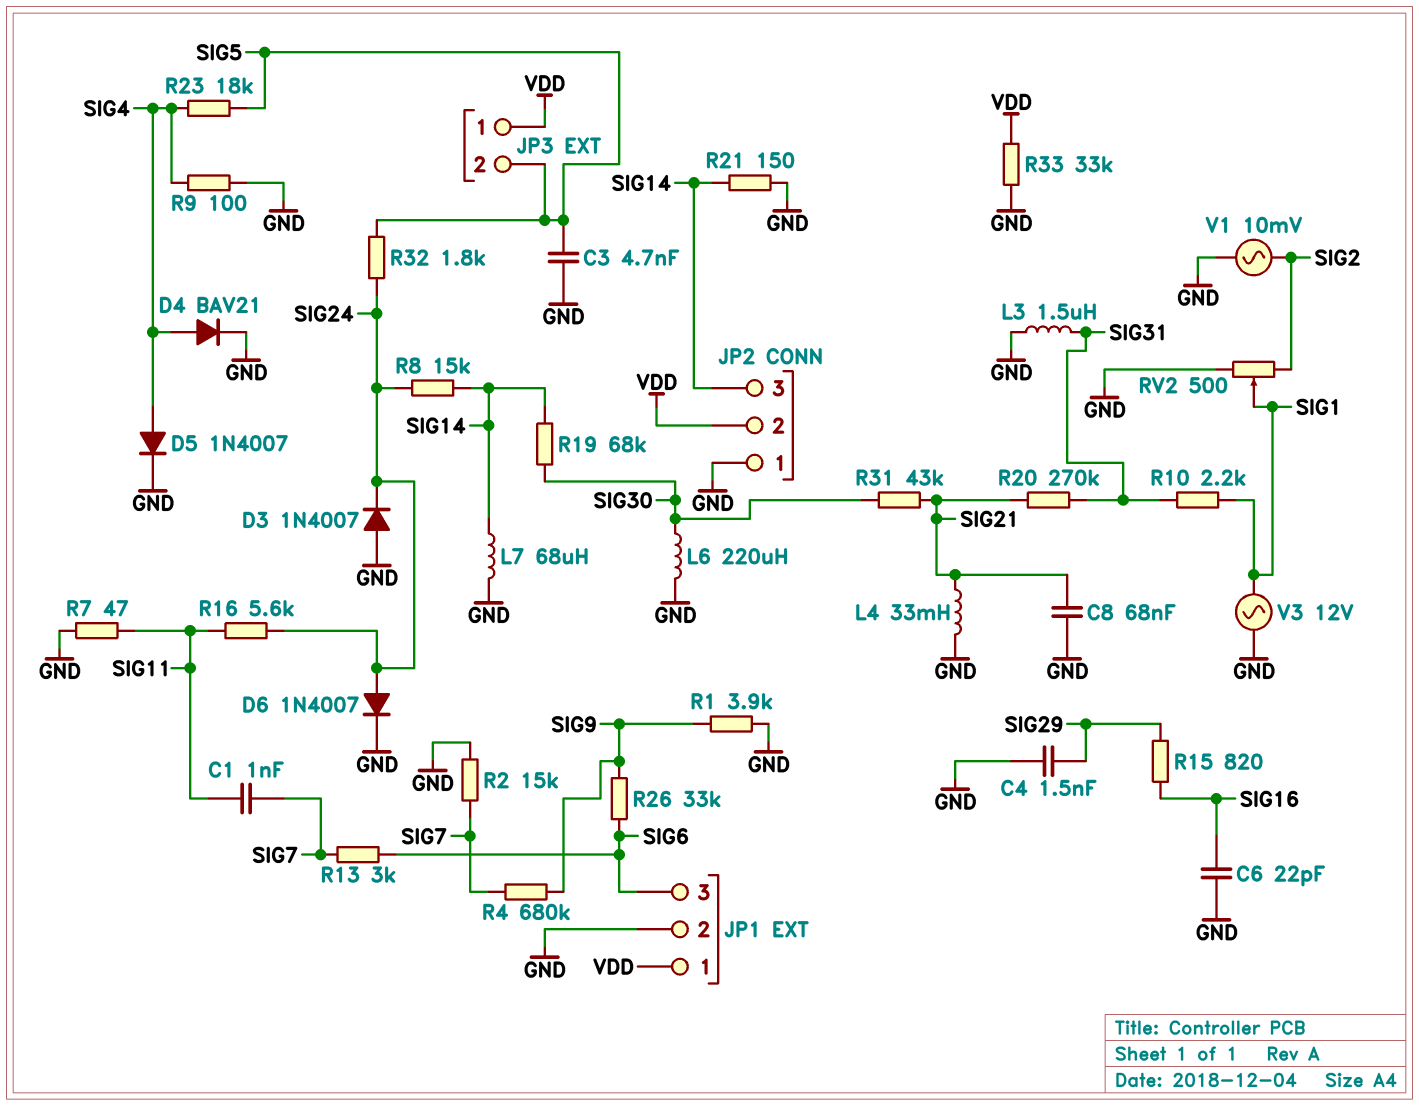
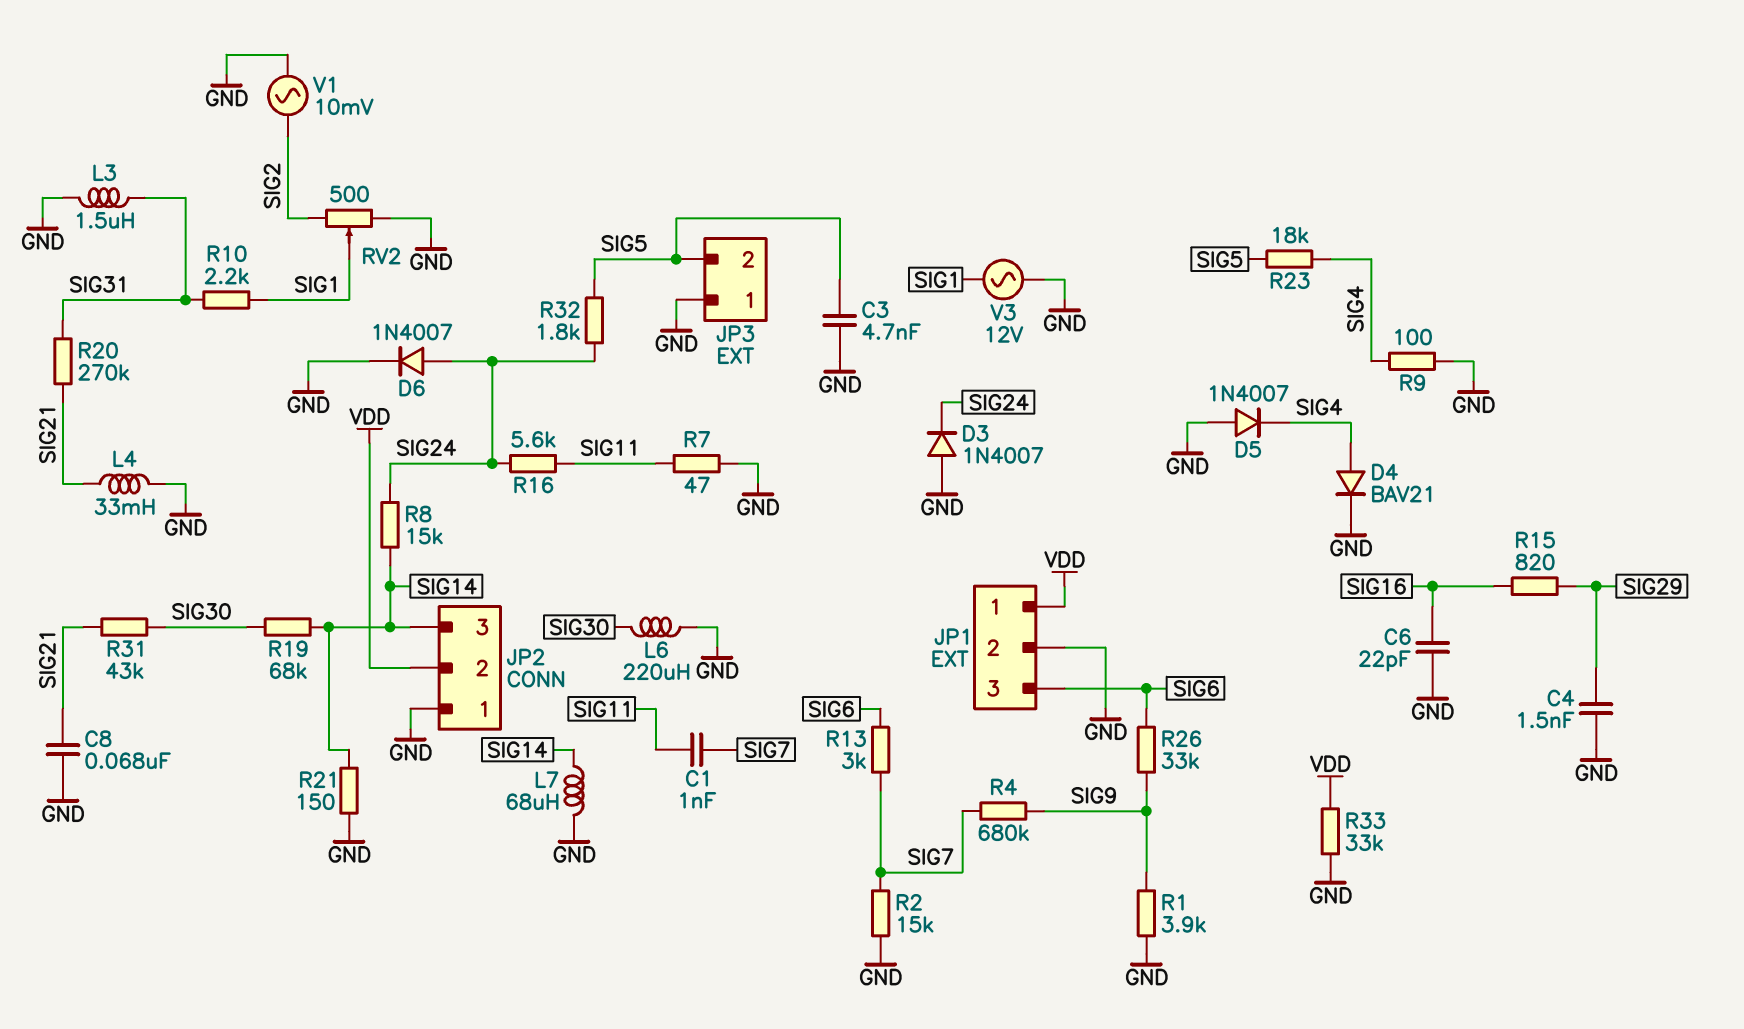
D5: diode 1N4007 (A SIG4, K GND) -> diode 1N4007 (A GND, K SIG4)
JP3 pin 1: VDD -> GND

